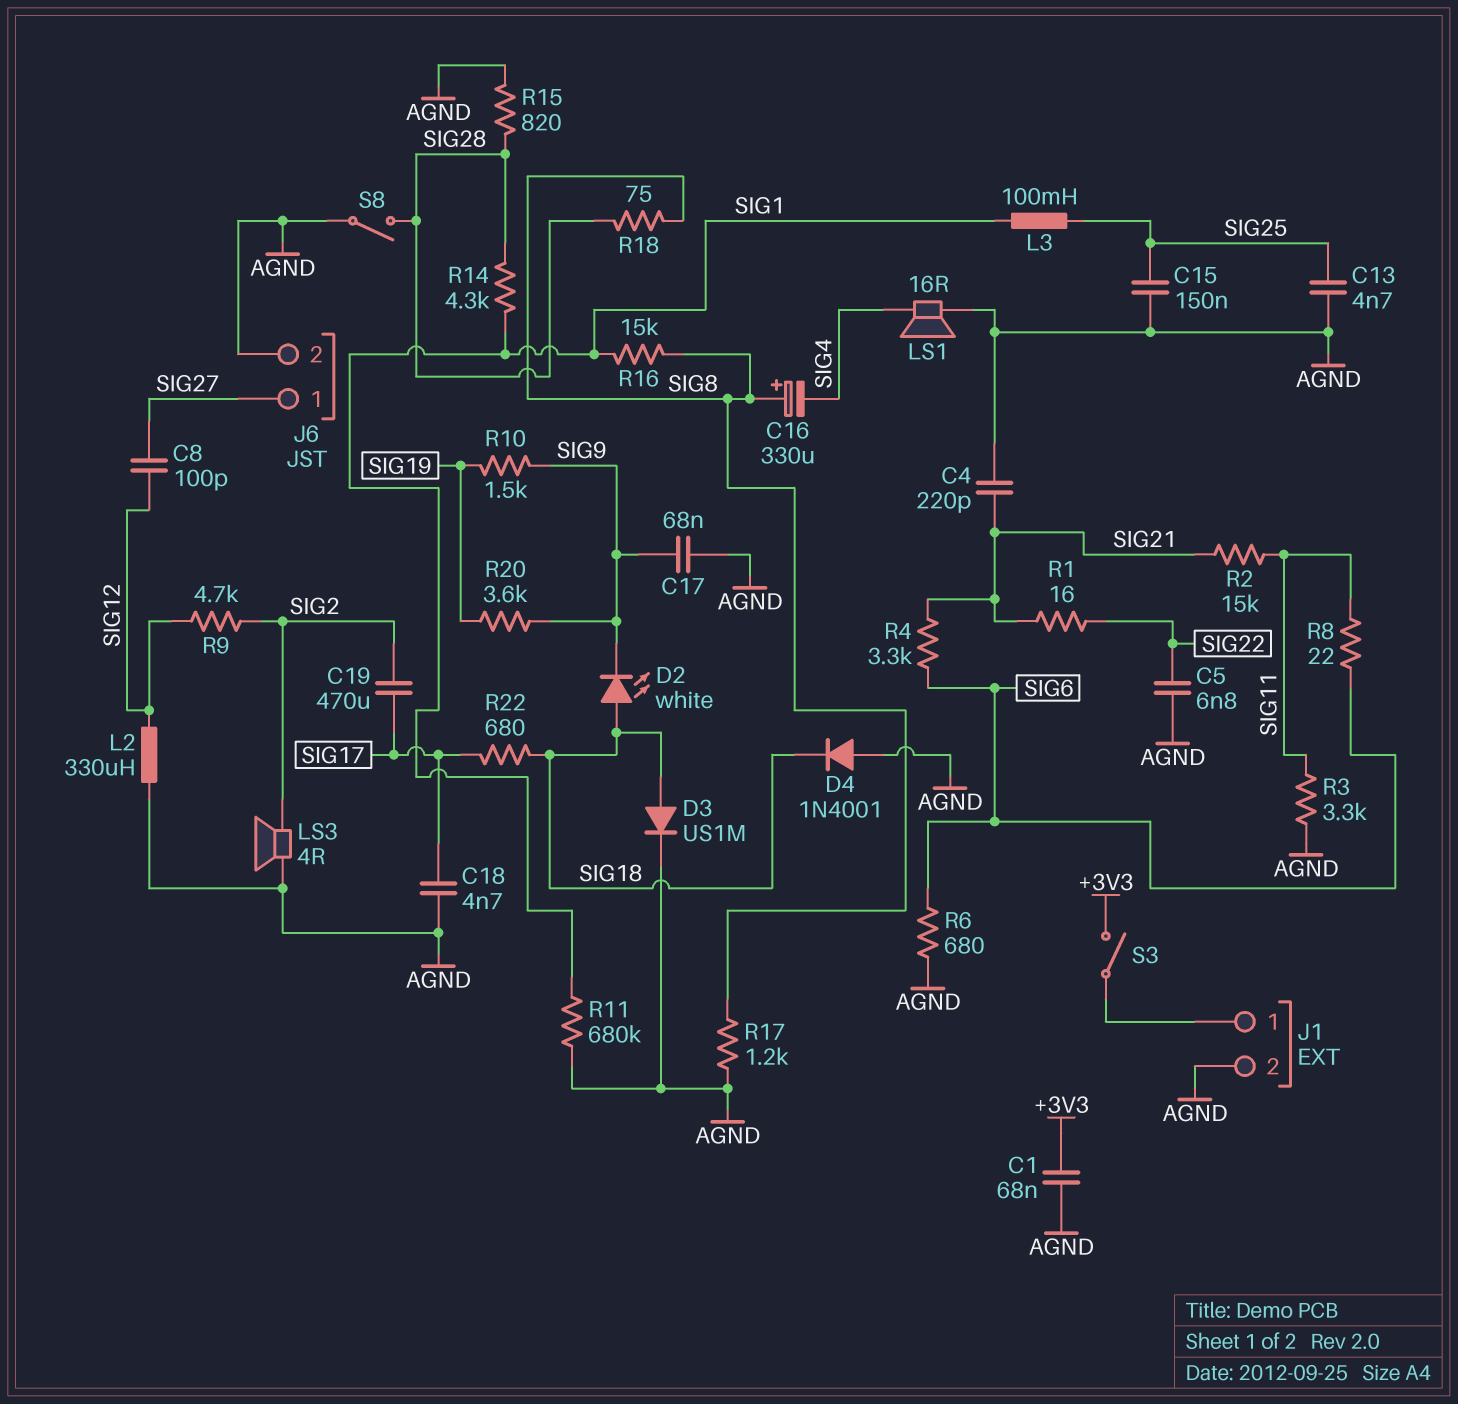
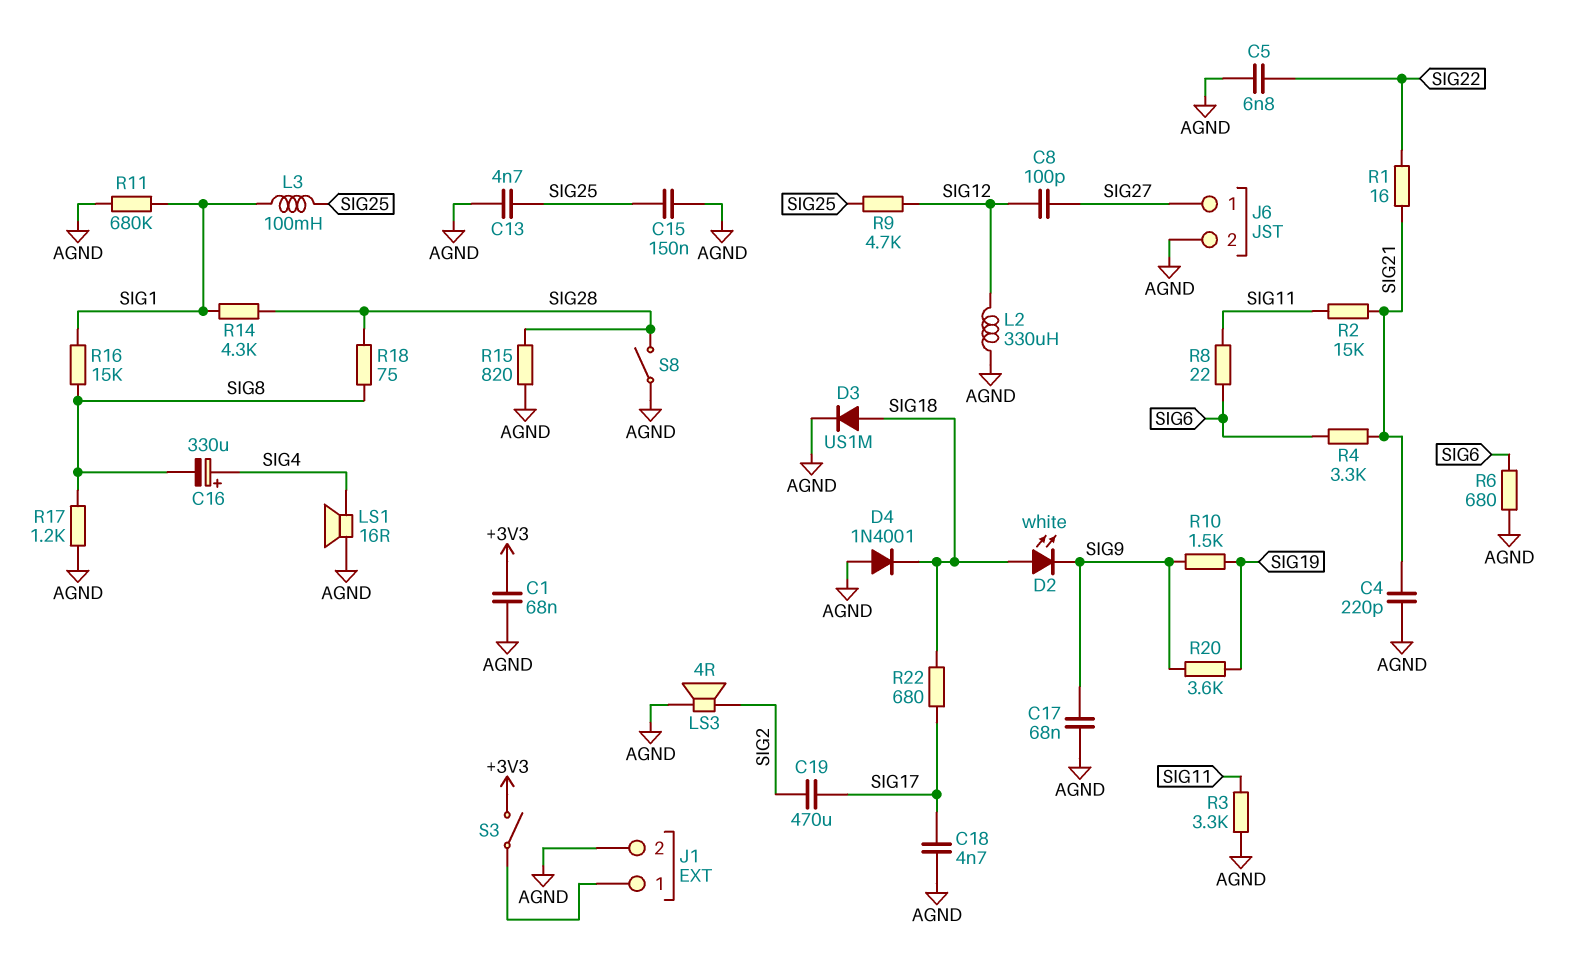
C16: 330uF (plus SIG8, minus SIG4) -> 330uF (plus SIG4, minus SIG8)
R9: 4.7k (SIG2, SIG12) -> 4.7k (SIG12, SIG25)

